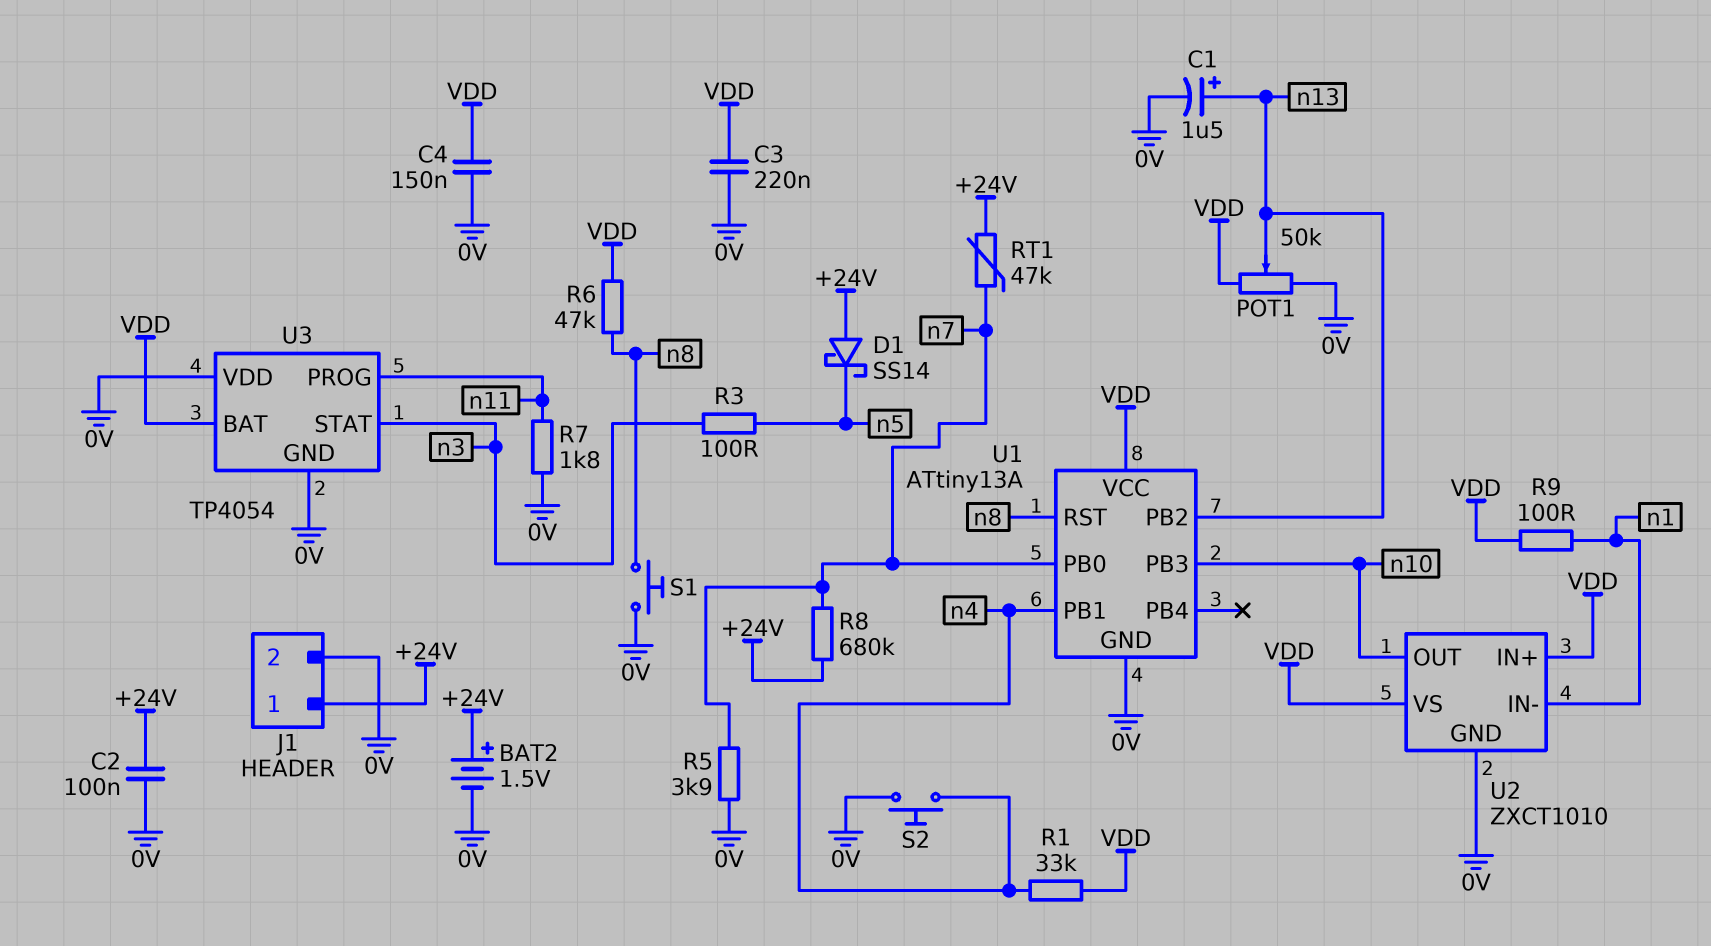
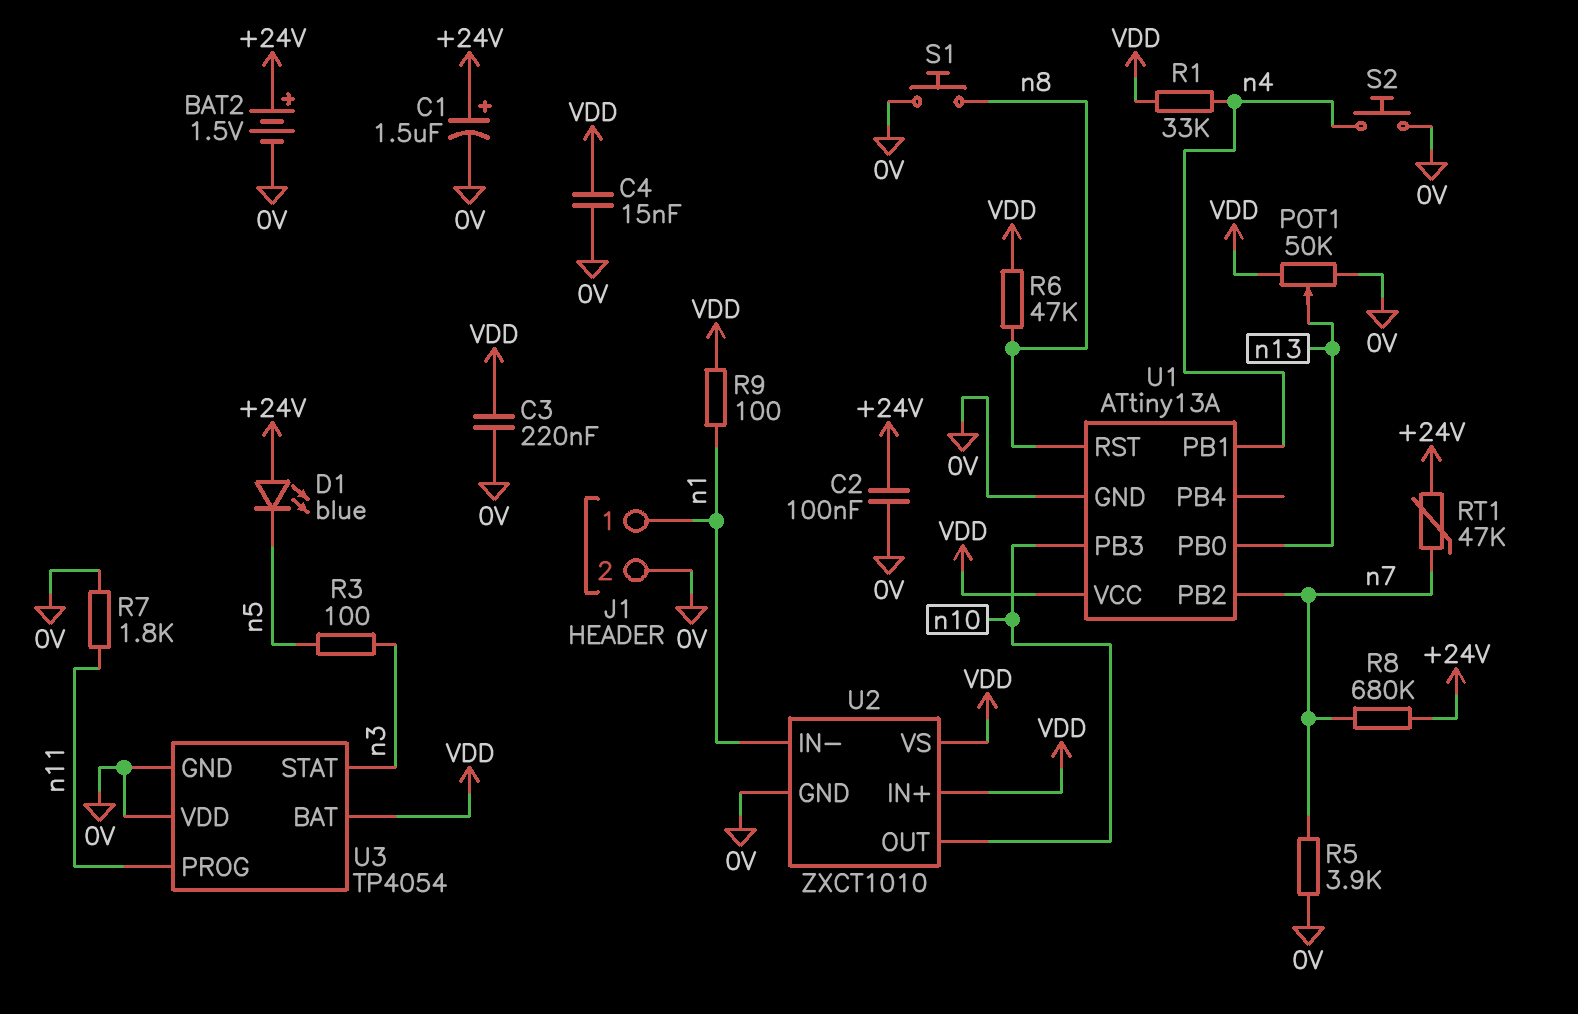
C1: 1.5uF (plus n13, minus 0V) -> 1.5uF (plus +24V, minus 0V)
C4: 150nF (0V, VDD) -> 15nF (0V, VDD)
D1: schottky SS14 (A +24V, K n5) -> LED blue (A +24V, K n5)
J1 pin 1: +24V -> n1
U1 pin PB0: n7 -> n13
U1 pin PB2: n13 -> n7

